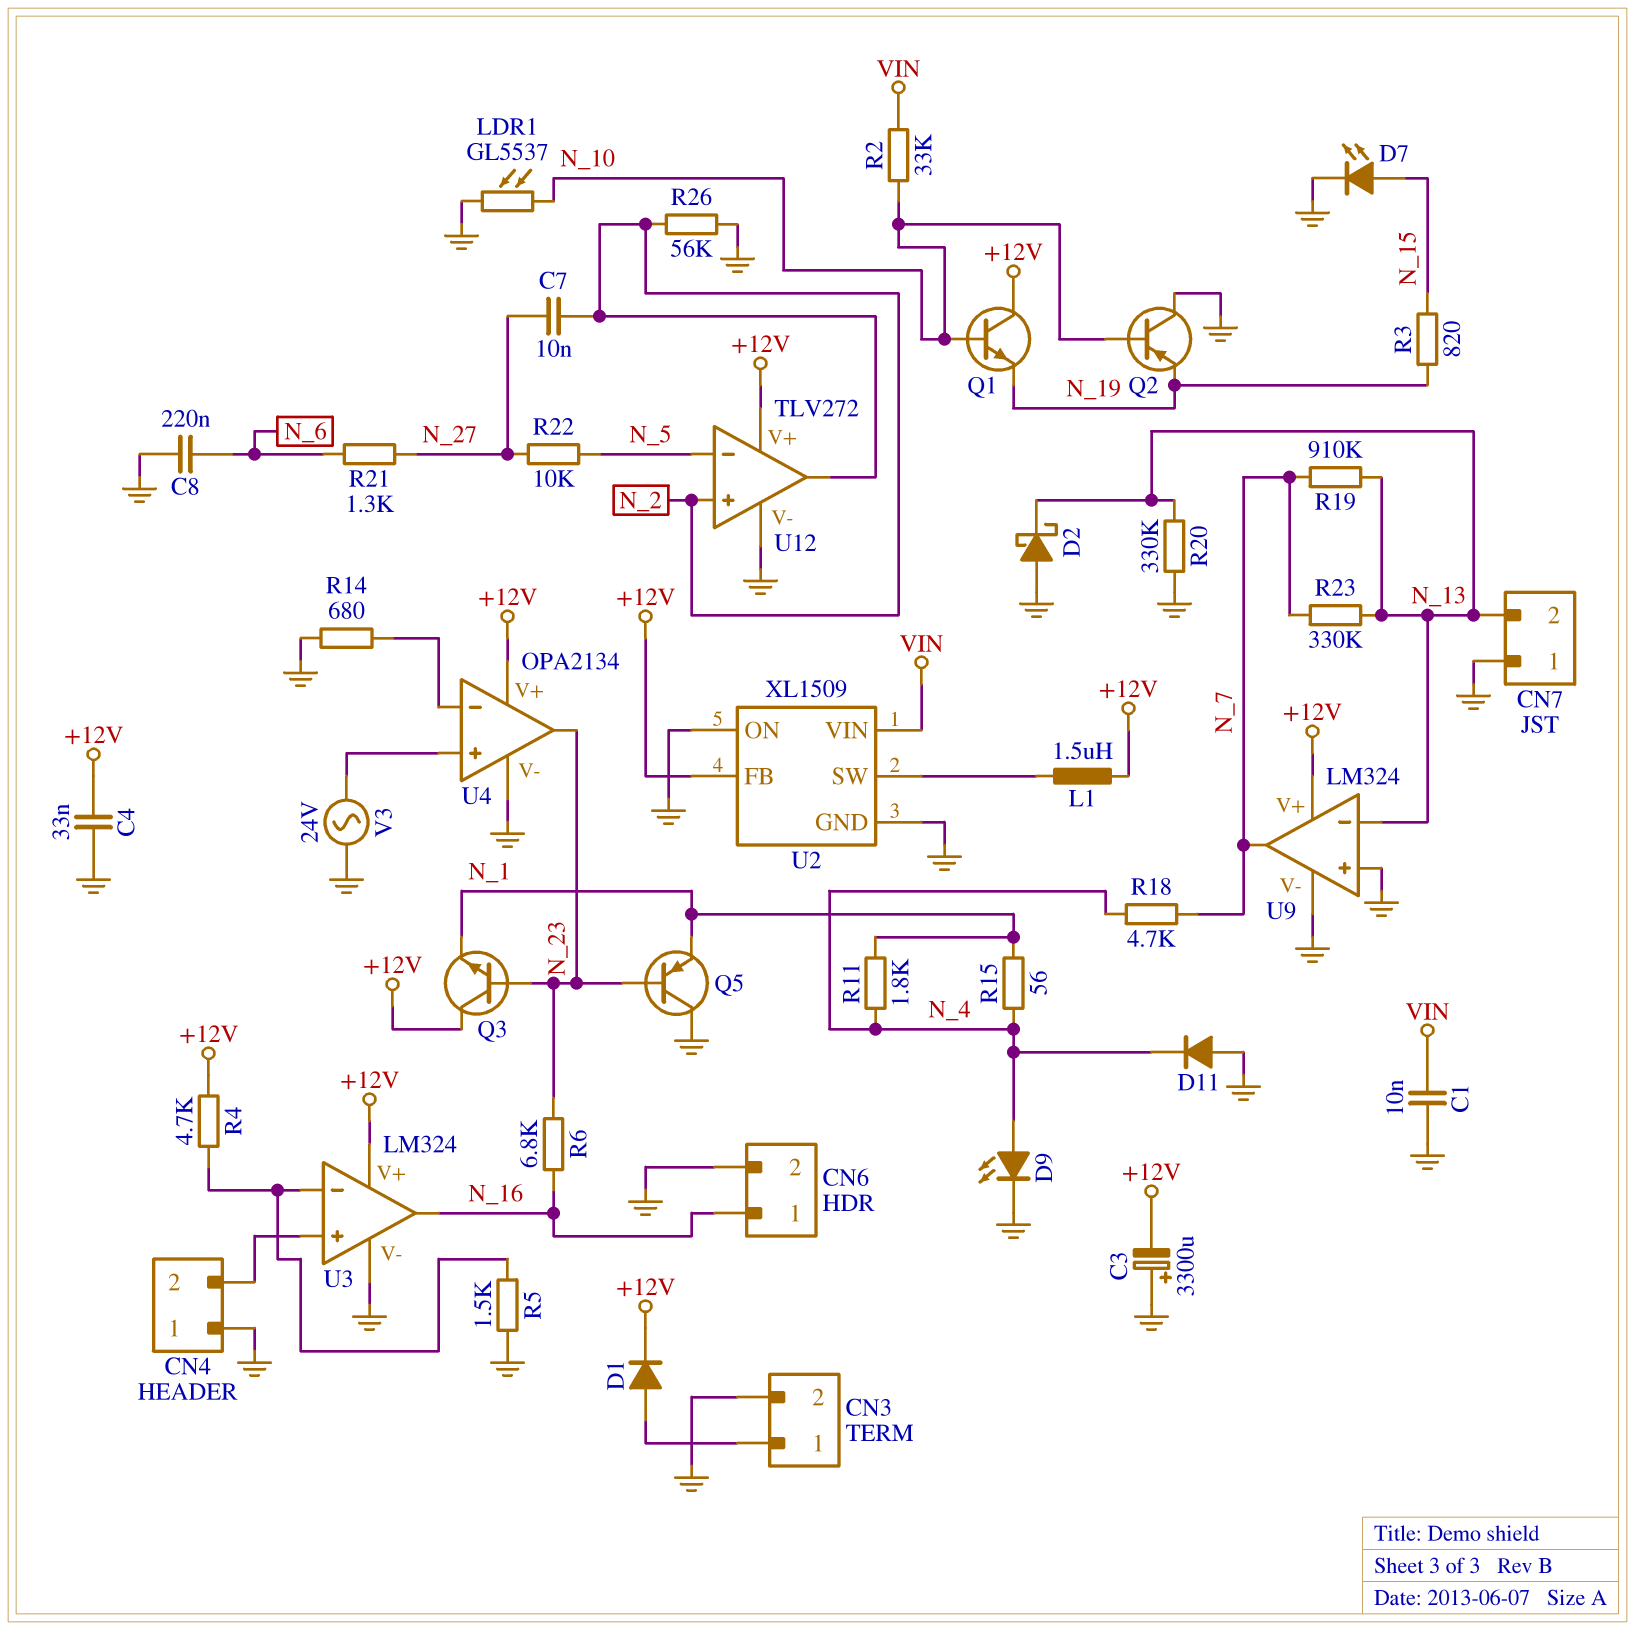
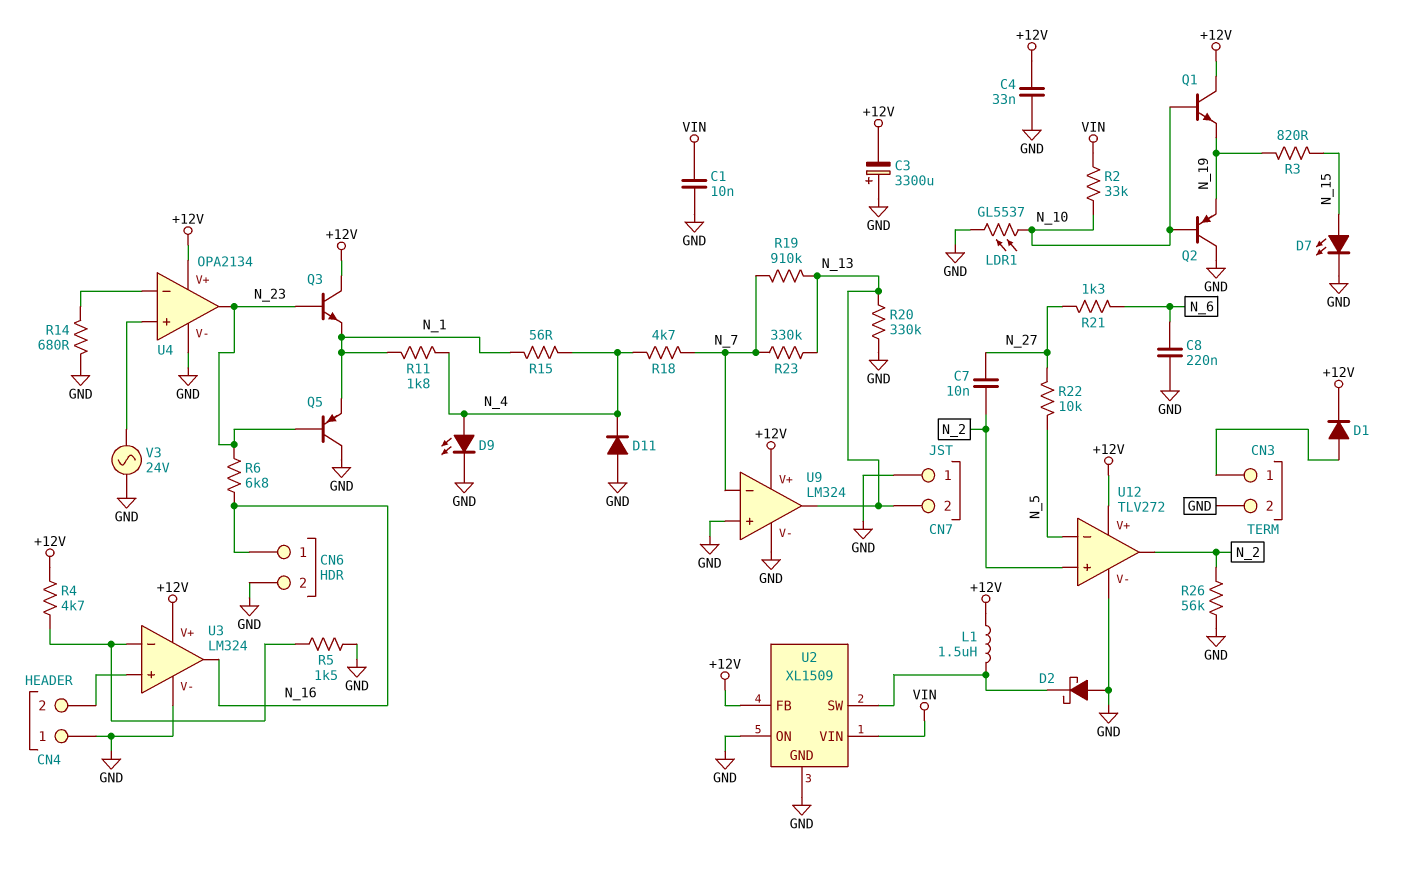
D2: schottky (A GND, K N_13) -> schottky (A GND, K U2/SW)
U9 pin in-: N_13 -> N_7
U9 pin out: N_7 -> N_13

